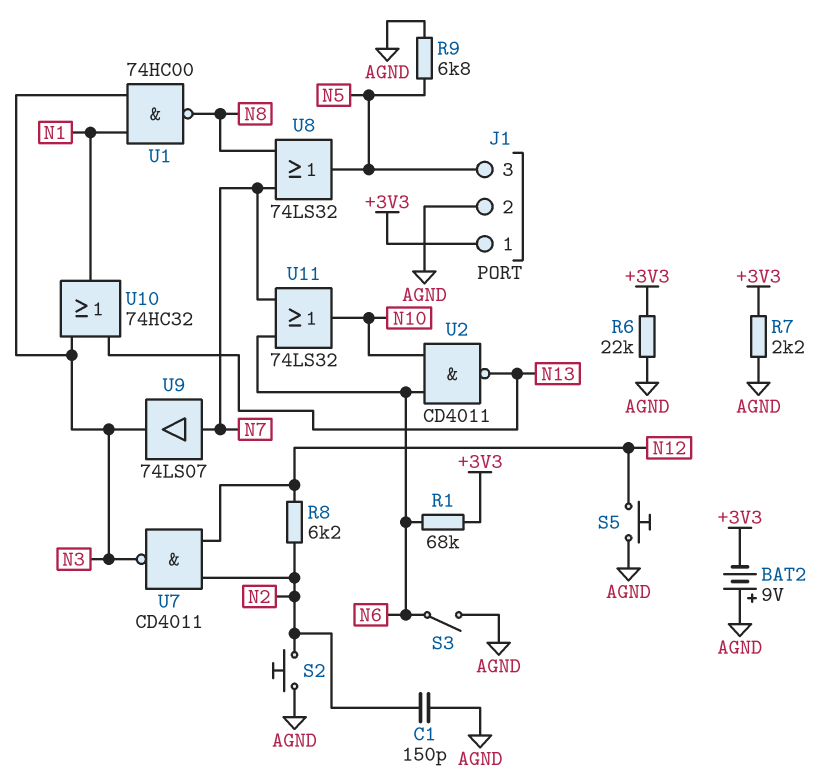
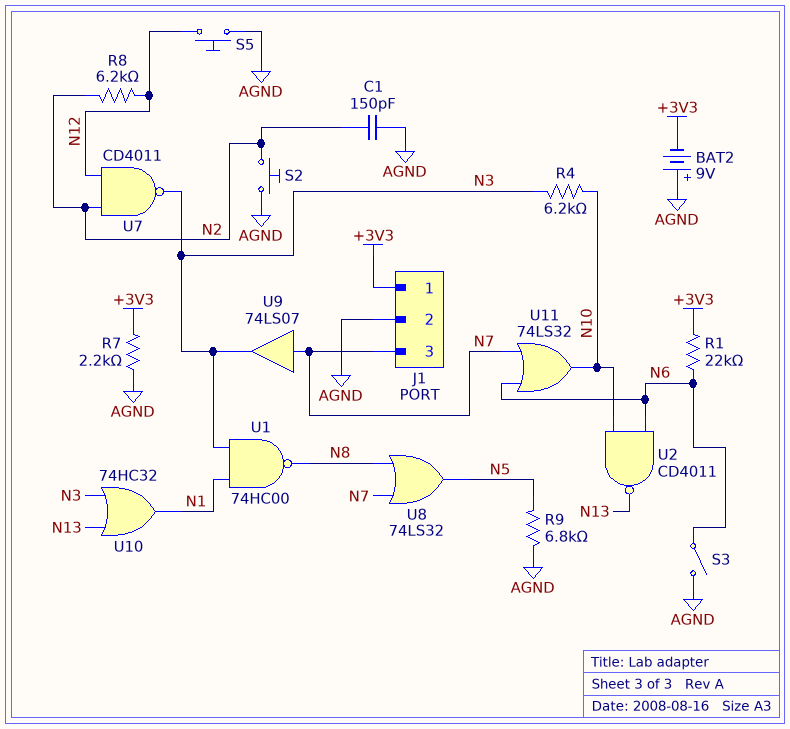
J1 pin 3: N5 -> N7
R1: 68k (+3V3, N6) -> 22k (+3V3, N6)
R4: none -> 6.2k (N3, N10)
R6: 22k (+3V3, AGND) -> none

